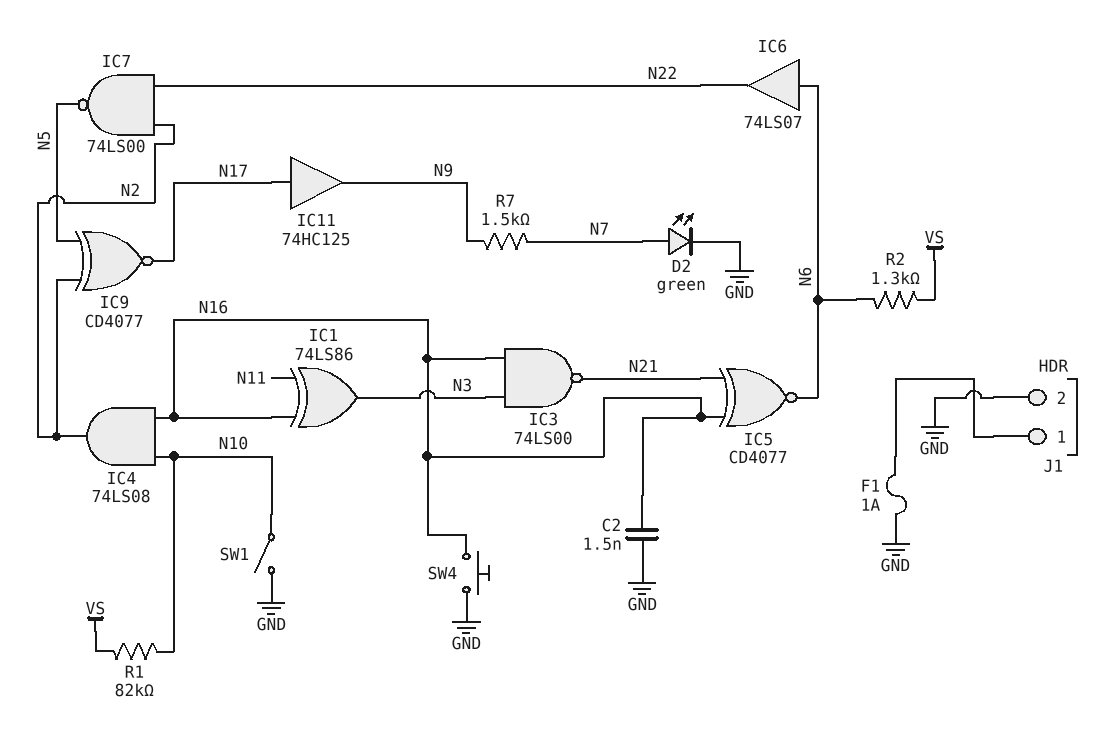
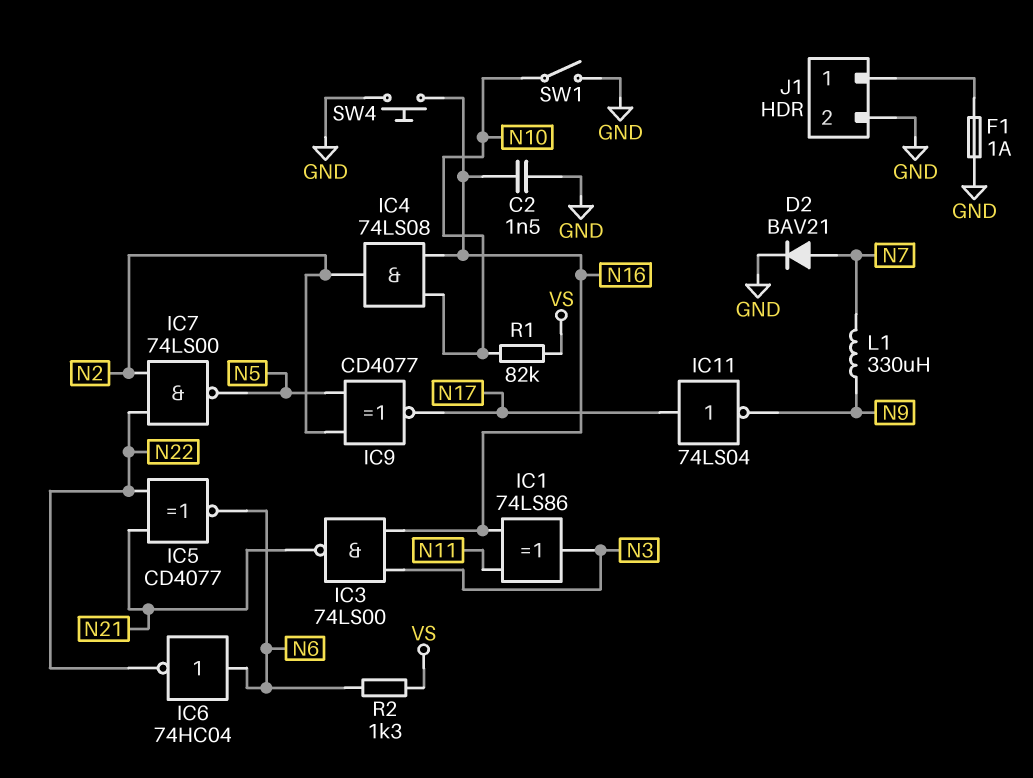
D2: LED green (A N7, K GND) -> diode BAV21 (A N7, K GND)
IC5: XNOR CD4077 (in N16, in N21, out N6) -> XNOR CD4077 (in N21, in N22, out N6)
IC6: buffer 74LS07 (in N6, out N22) -> NOT 74HC04 (in N6, out N22)
IC11: buffer 74HC125 (in N17, out N9) -> NOT 74LS04 (in N17, out N9)
L1: none -> 330uH (N7, N9)
R7: 1.5k (N7, N9) -> none

